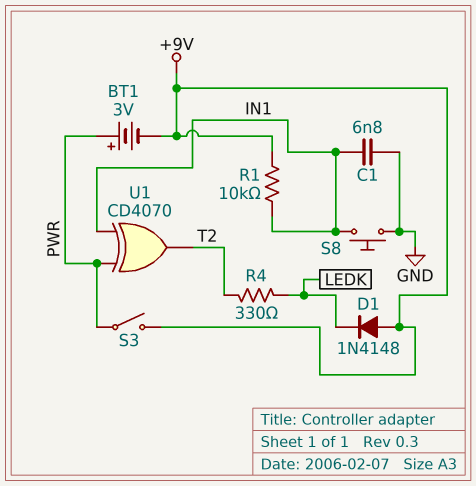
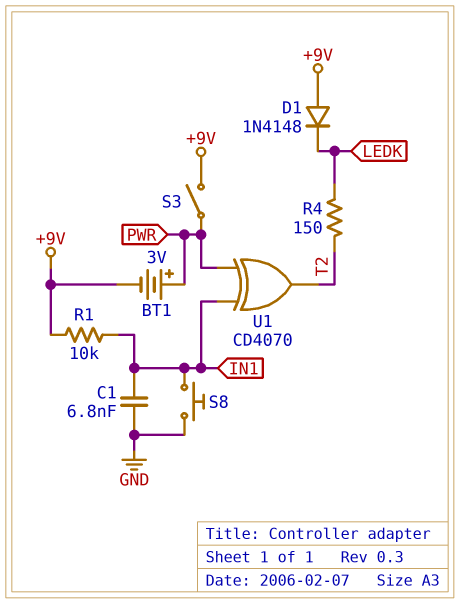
R4: 330 (LEDK, T2) -> 150 (LEDK, T2)

